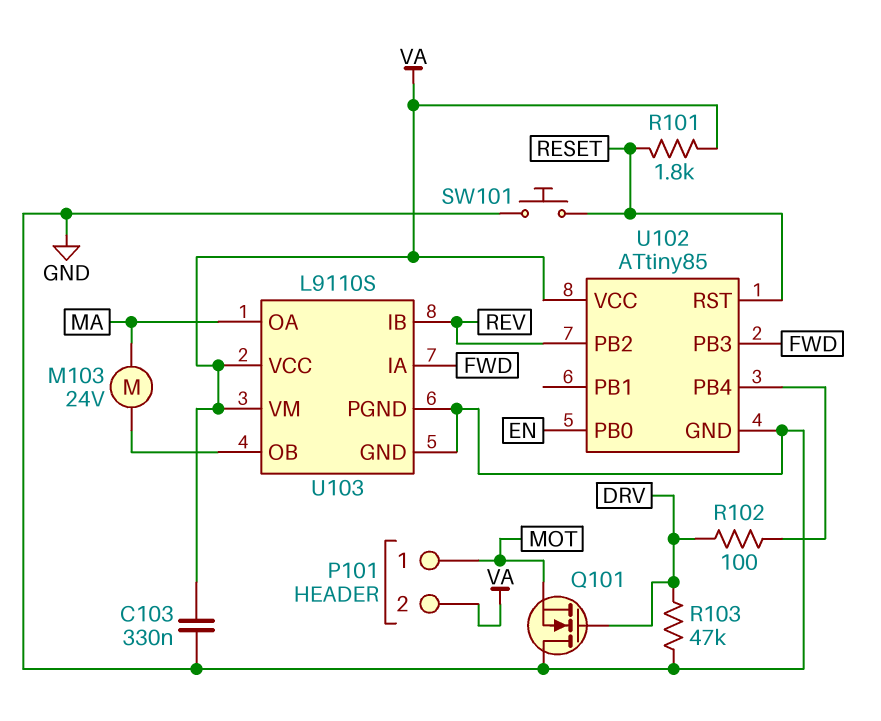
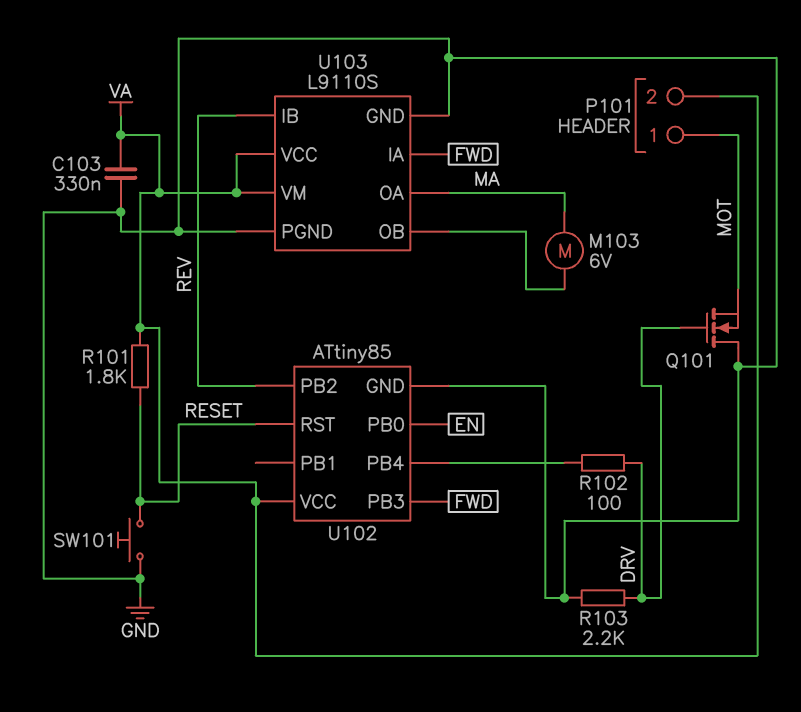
M103: motor 24V (MA, U103/OB) -> motor 6V (MA, U103/OB)
R103: 47k (DRV, GND) -> 2.2k (DRV, GND)

